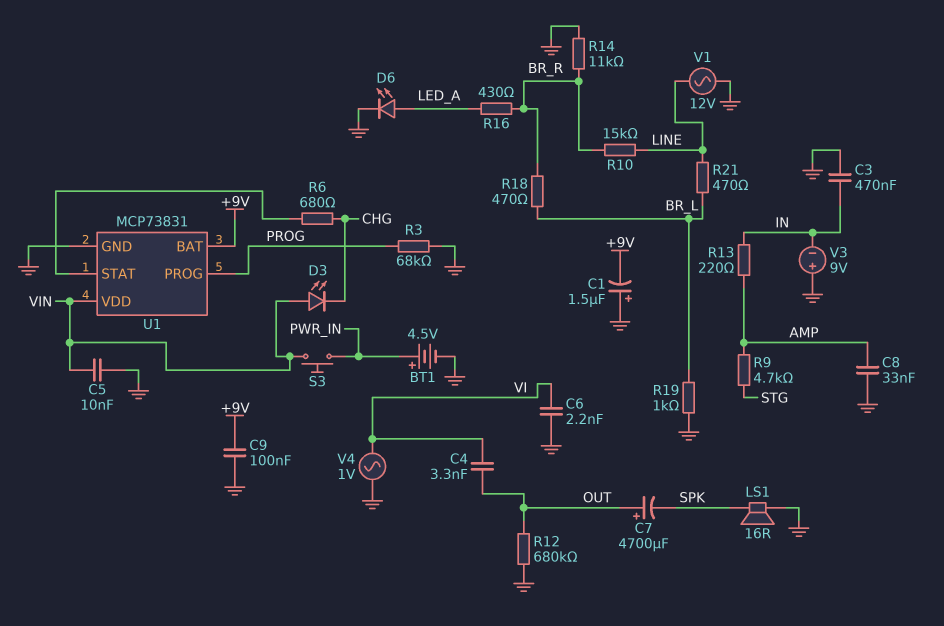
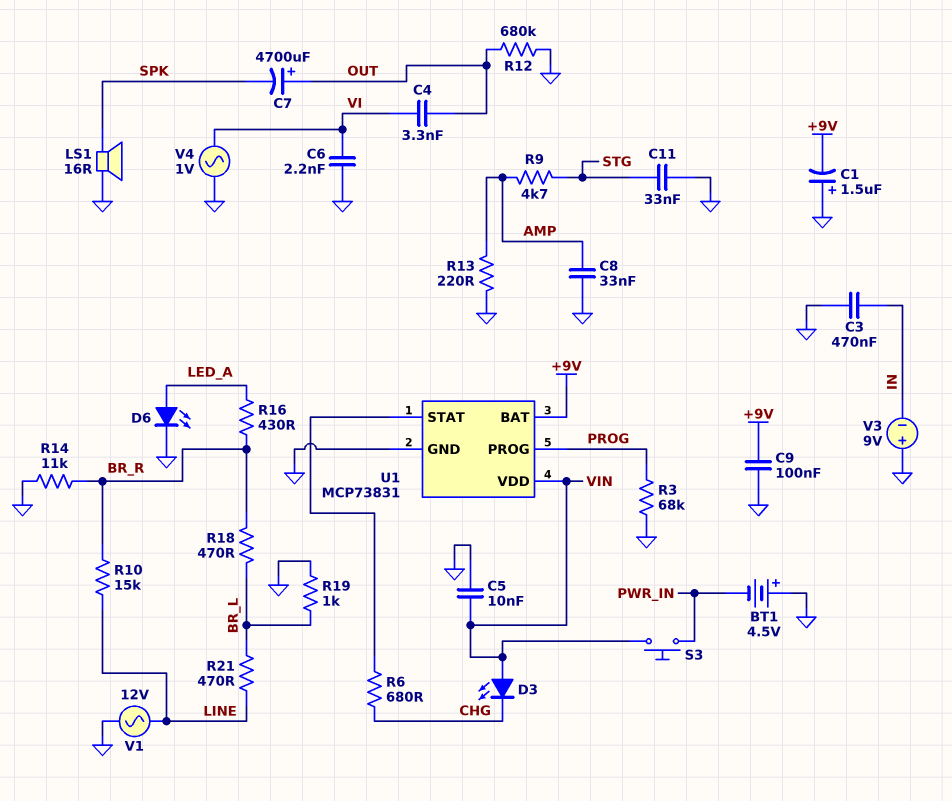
BT1: 4.5V (plus PWR_IN, minus GND) -> 4.5V (plus GND, minus PWR_IN)
C11: none -> 33nF (GND, STG)
R13: 220 (AMP, IN) -> 220 (AMP, GND)

